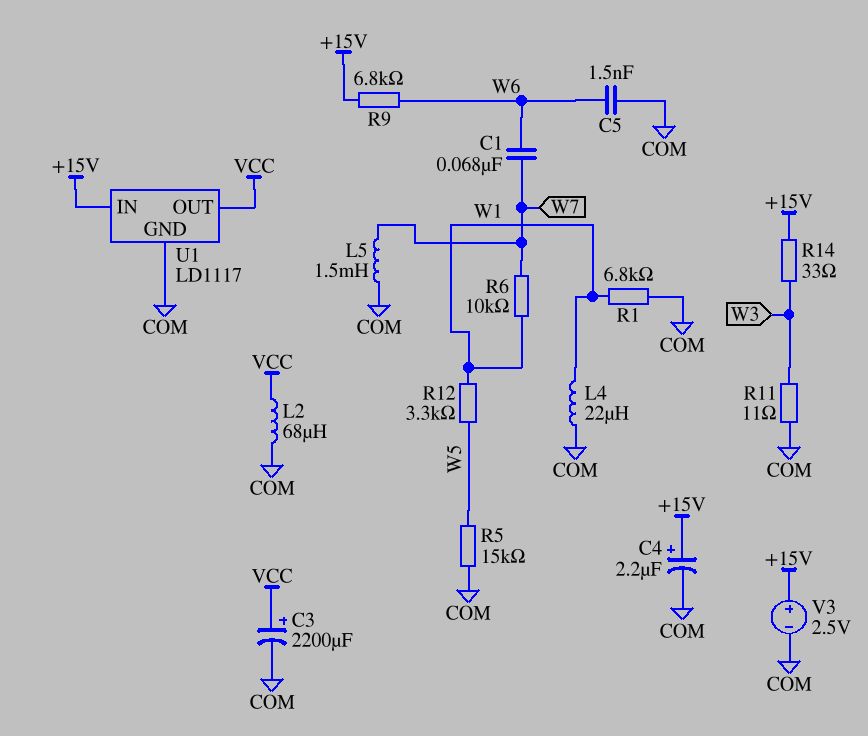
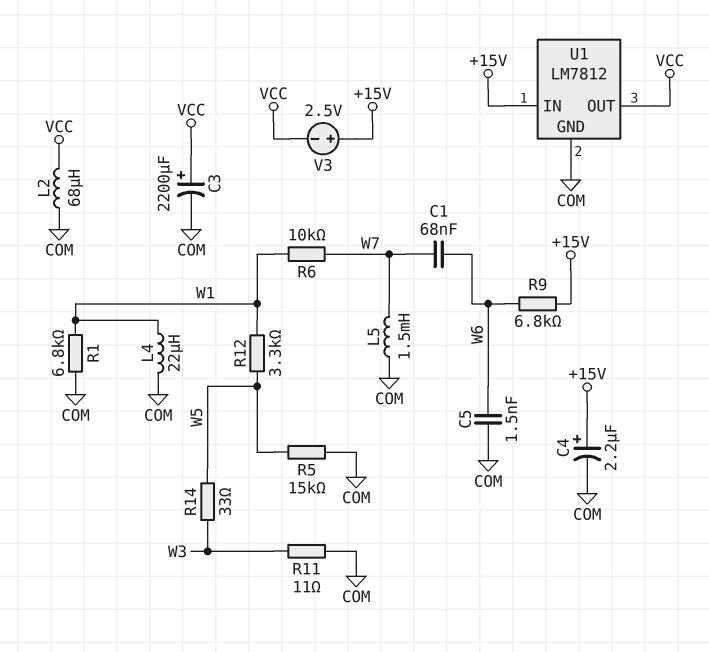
R14: 33 (+15V, W3) -> 33 (W3, W5)
U1: LD1117 -> LM7812
V3: 2.5V (plus +15V, minus COM) -> 2.5V (plus +15V, minus VCC)

